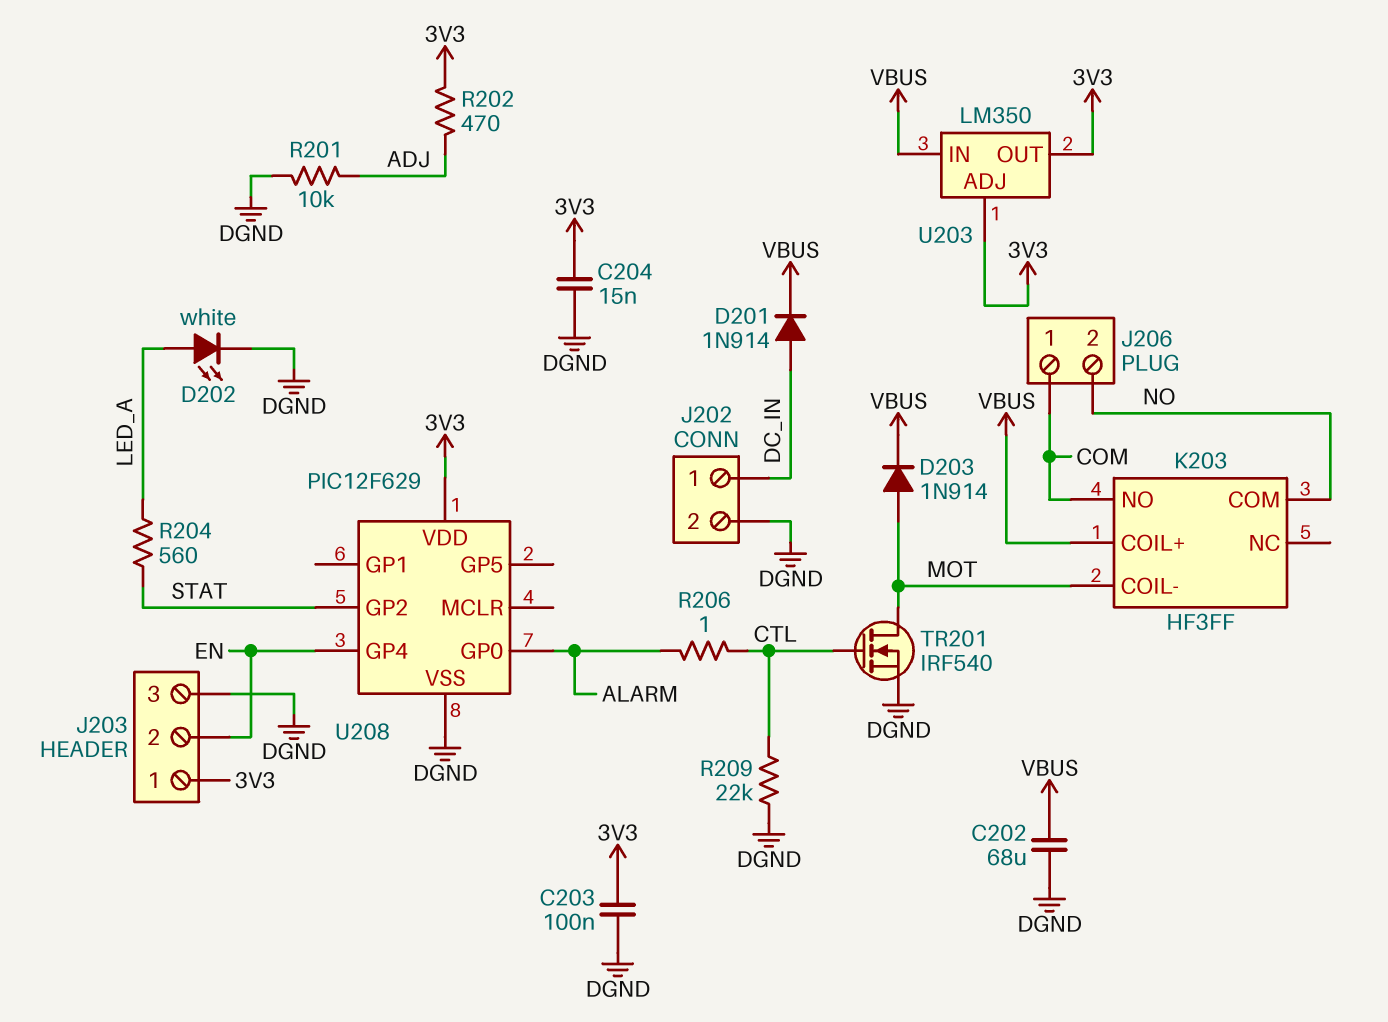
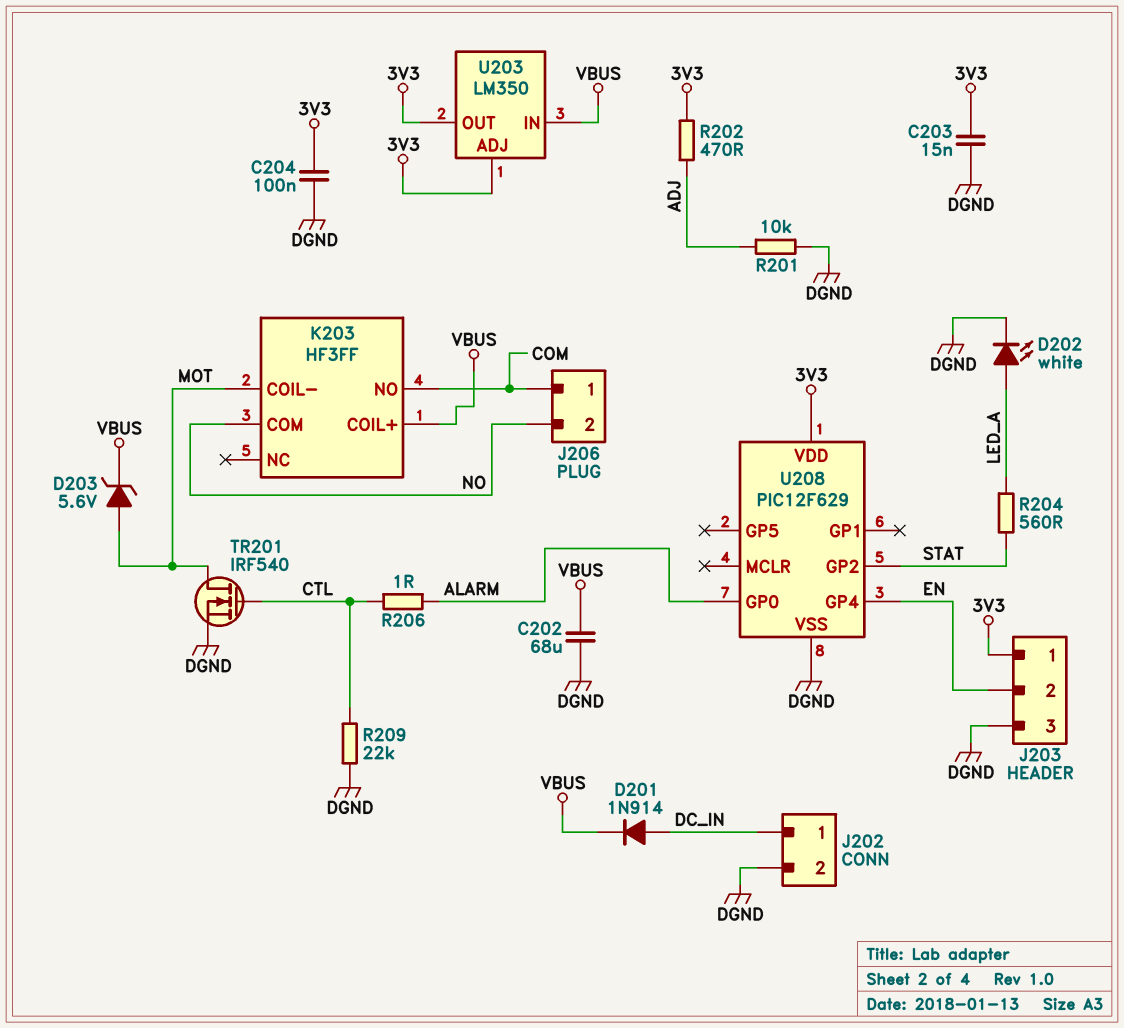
C203: 100nF (3V3, DGND) -> 15nF (3V3, DGND)
C204: 15nF (3V3, DGND) -> 100nF (3V3, DGND)
D203: diode 1N914 (A MOT, K VBUS) -> zener 5.6V (A MOT, K VBUS)

